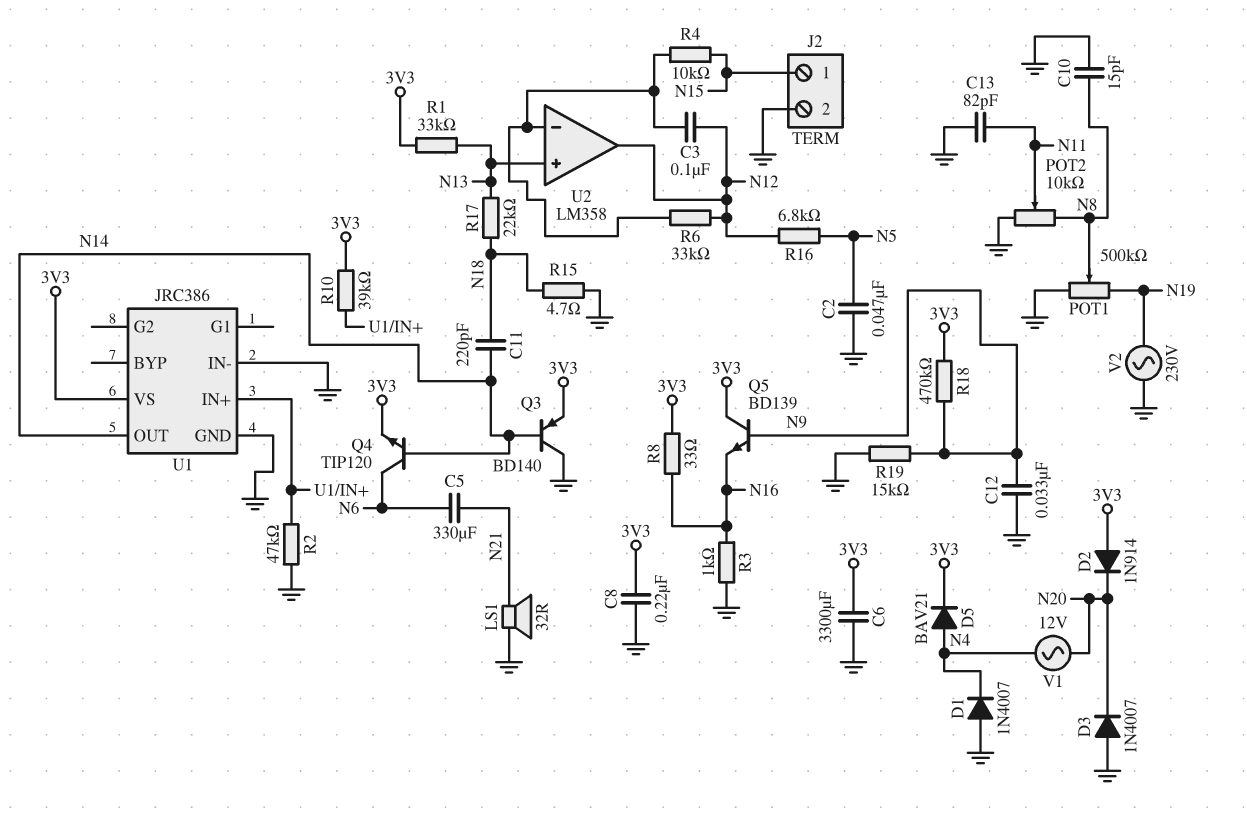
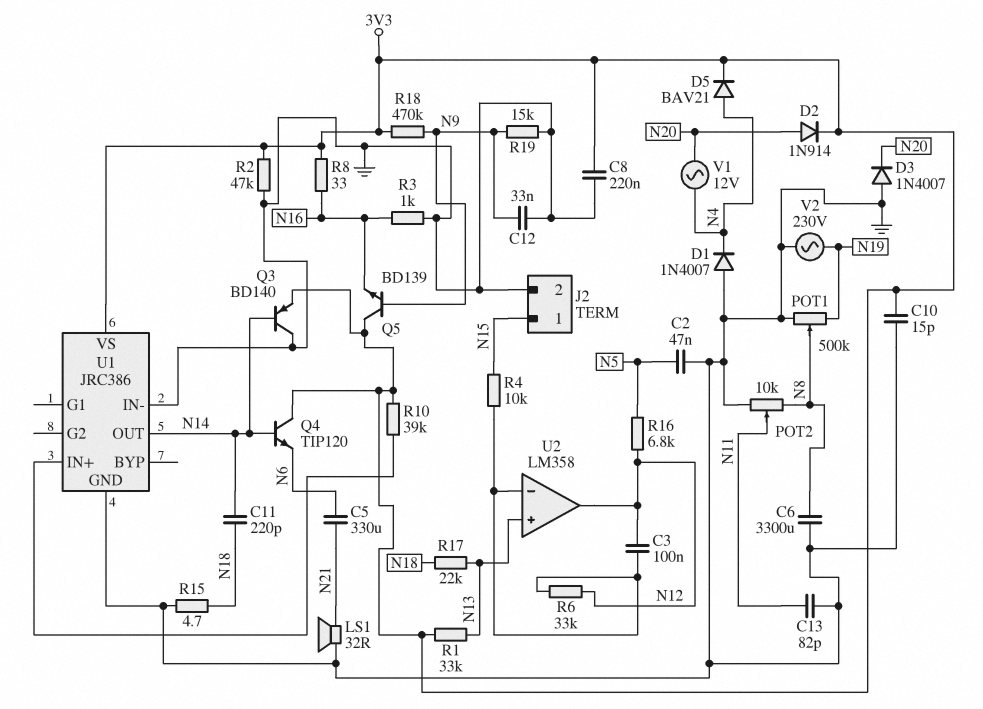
C6: 3300uF (3V3, GND) -> 3300uF (GND, N8)
C10: 15pF (GND, N8) -> 15pF (3V3, GND)
D2: diode 1N914 (A 3V3, K N20) -> diode 1N914 (A N20, K 3V3)
Q4: NPN TIP120 (B N14, C N6, E 3V3) -> NPN TIP120 (B N14, C 3V3, E N6)
R2: 47k (GND, U1/IN+) -> 47k (3V3, GND)

